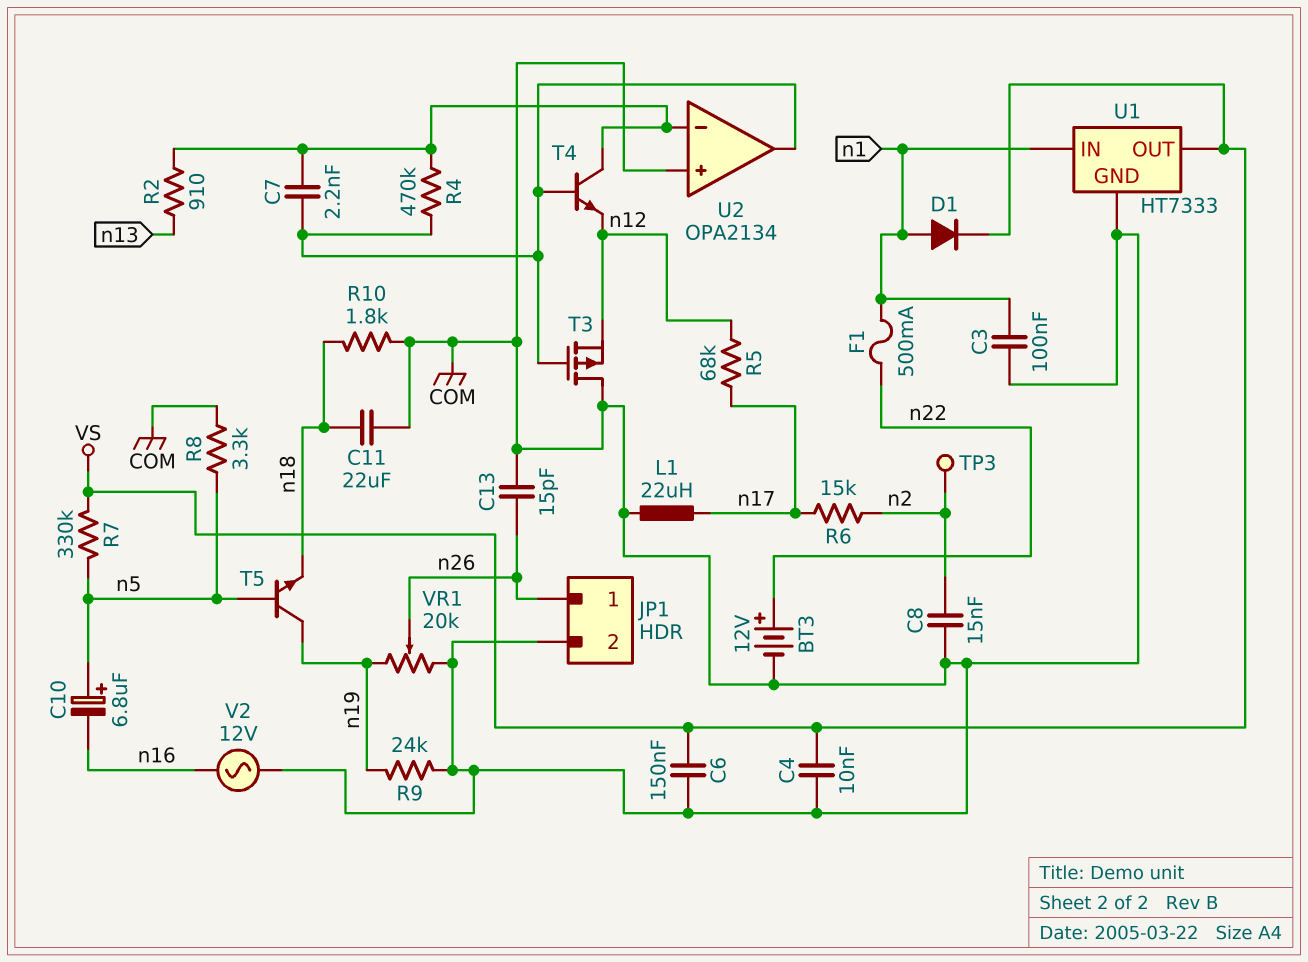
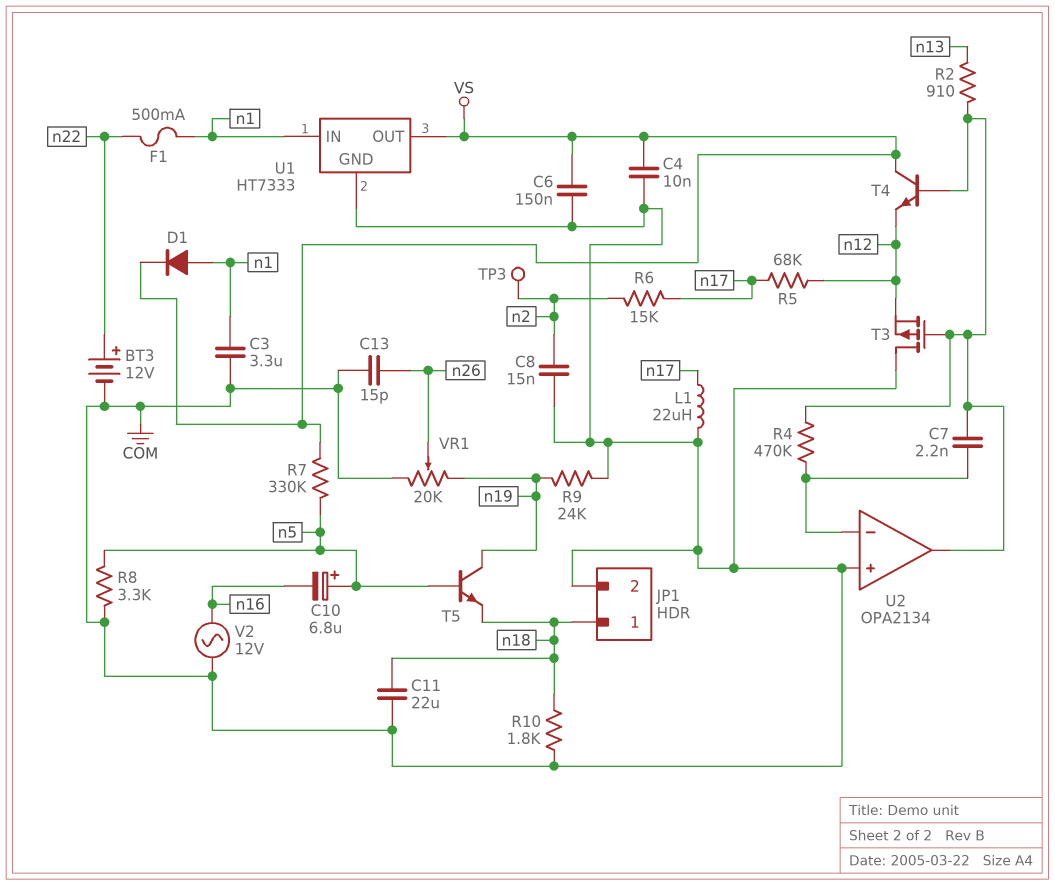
C3: 100nF (COM, n1) -> 3.3uF (COM, n1)
JP1 pin 1: n26 -> n18
R2: 910 (U2/in-, n13) -> 910 (U2/out, n13)
T4: NPN (B U2/out, C U2/in-, E n12) -> NPN (B U2/out, C VS, E n12)

